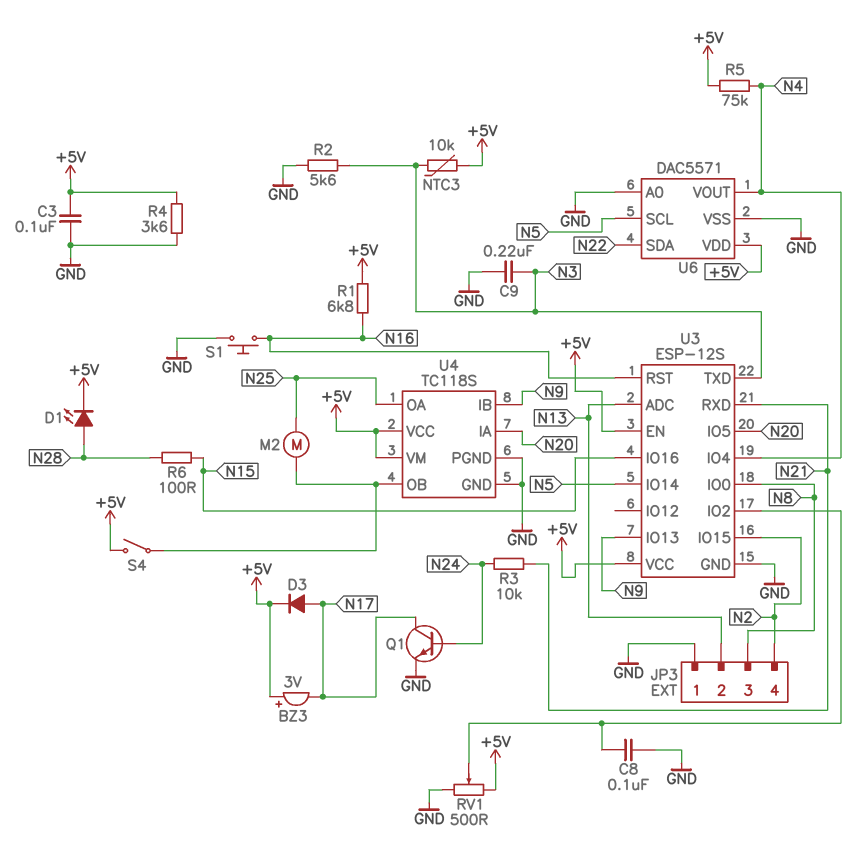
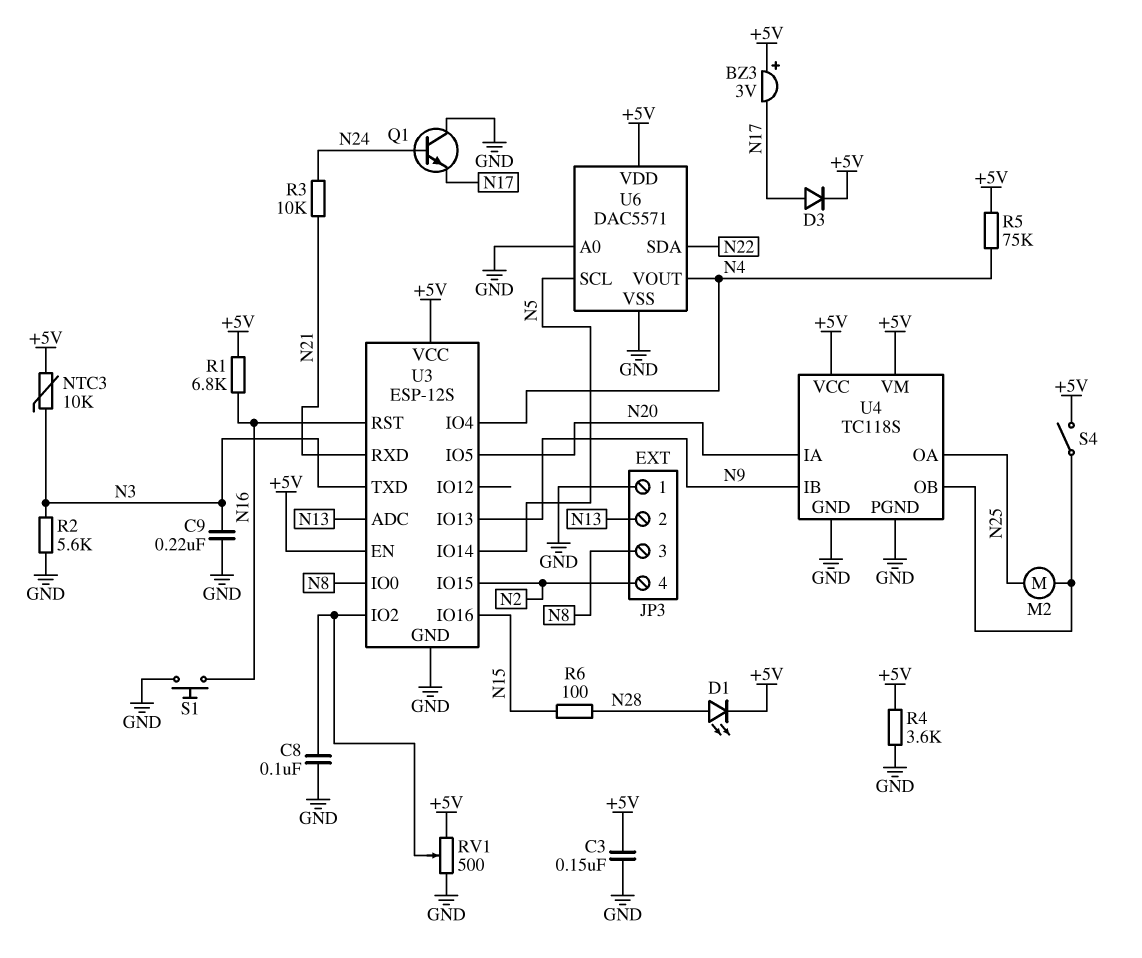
C3: 100nF (+5V, GND) -> 150nF (+5V, GND)
Q1: NPN (B N24, C N17, E GND) -> NPN (B N24, C GND, E N17)

